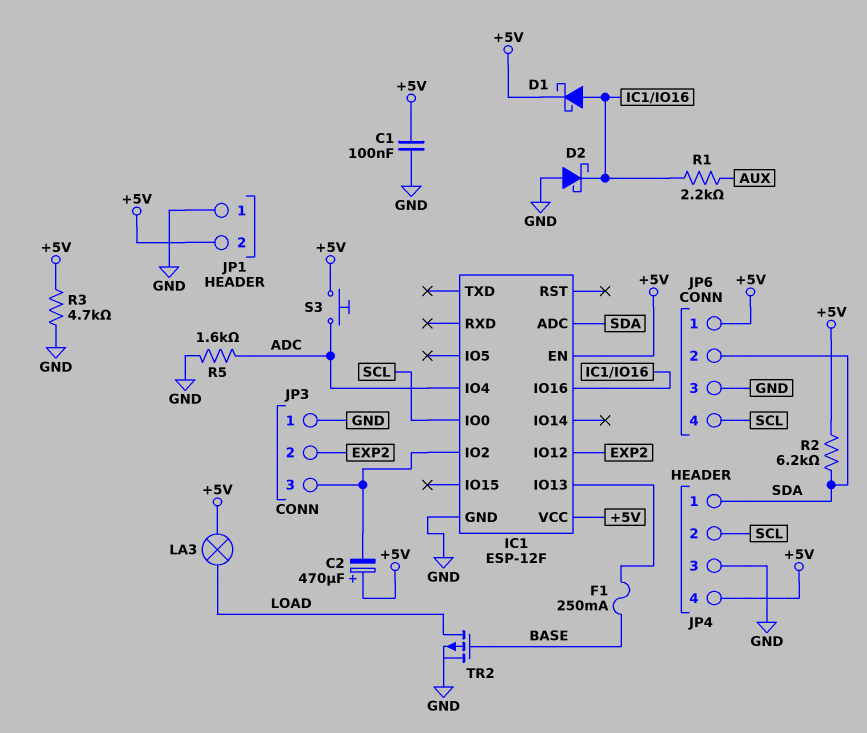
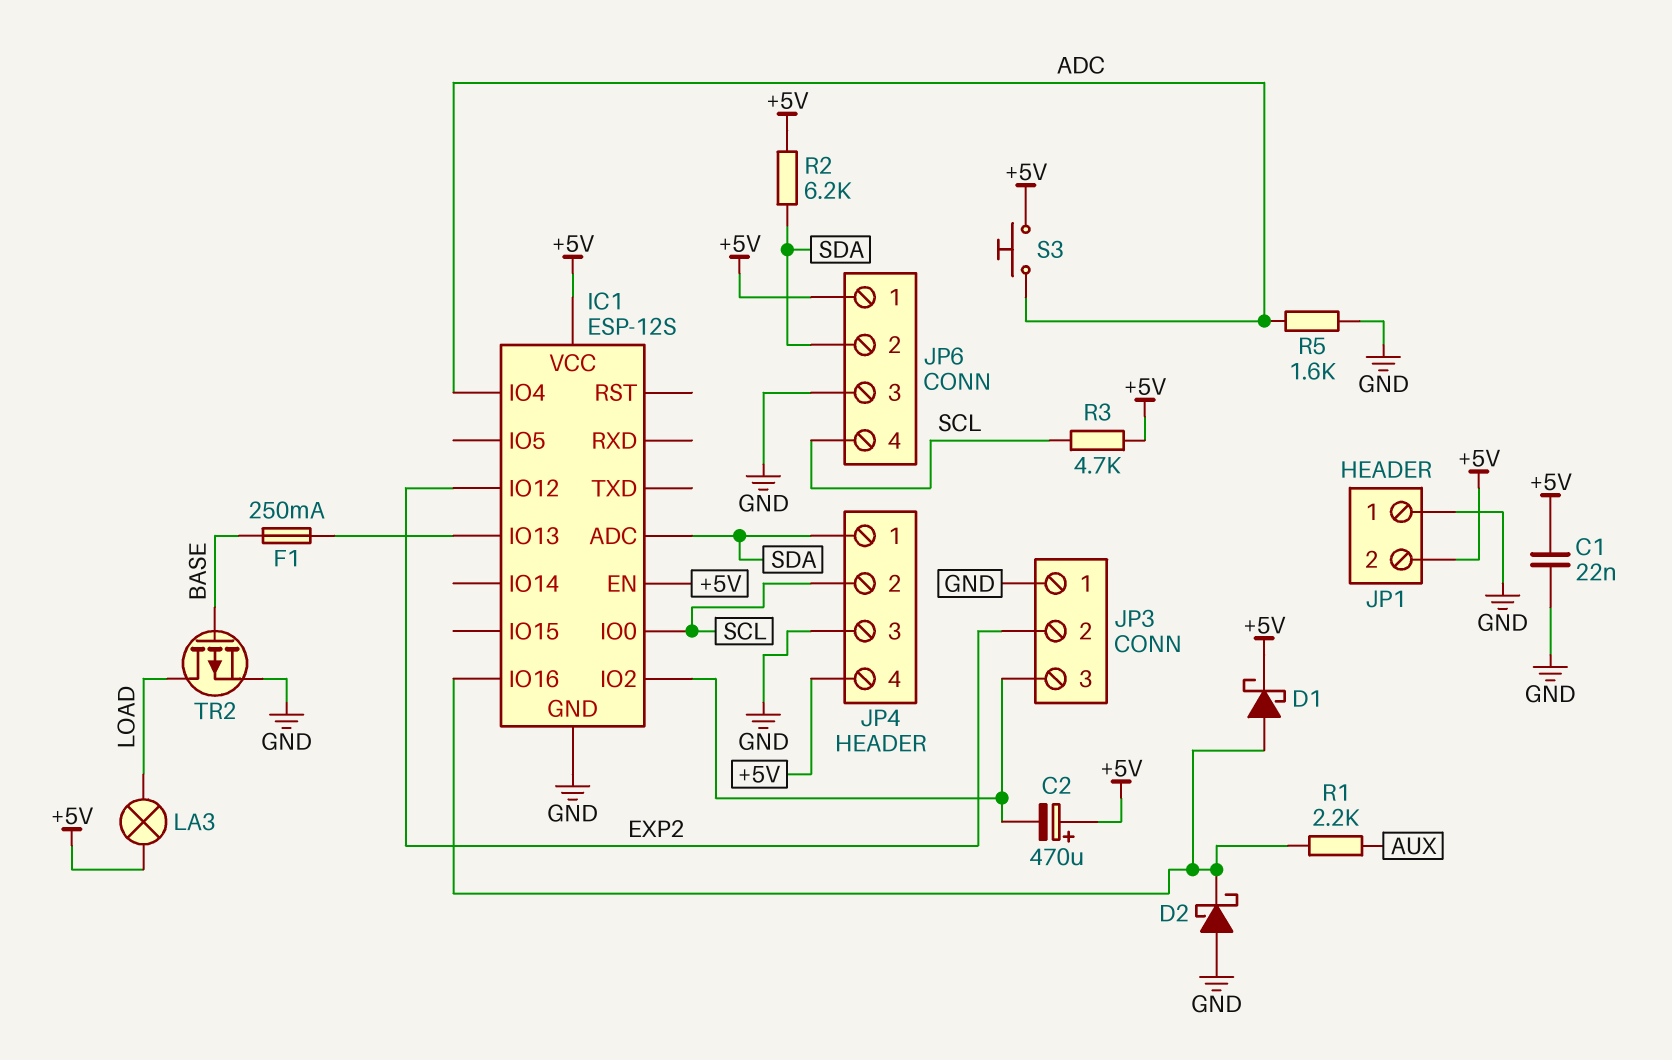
C1: 100nF (+5V, GND) -> 22nF (+5V, GND)
IC1: ESP-12F -> ESP-12S
R3: 4.7k (+5V, GND) -> 4.7k (+5V, SCL)

